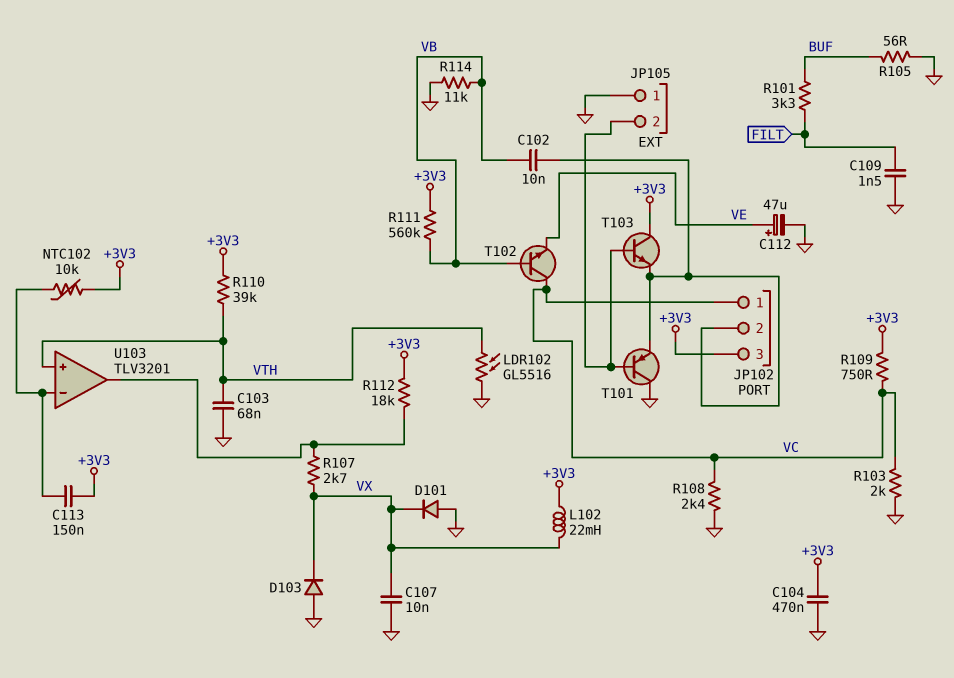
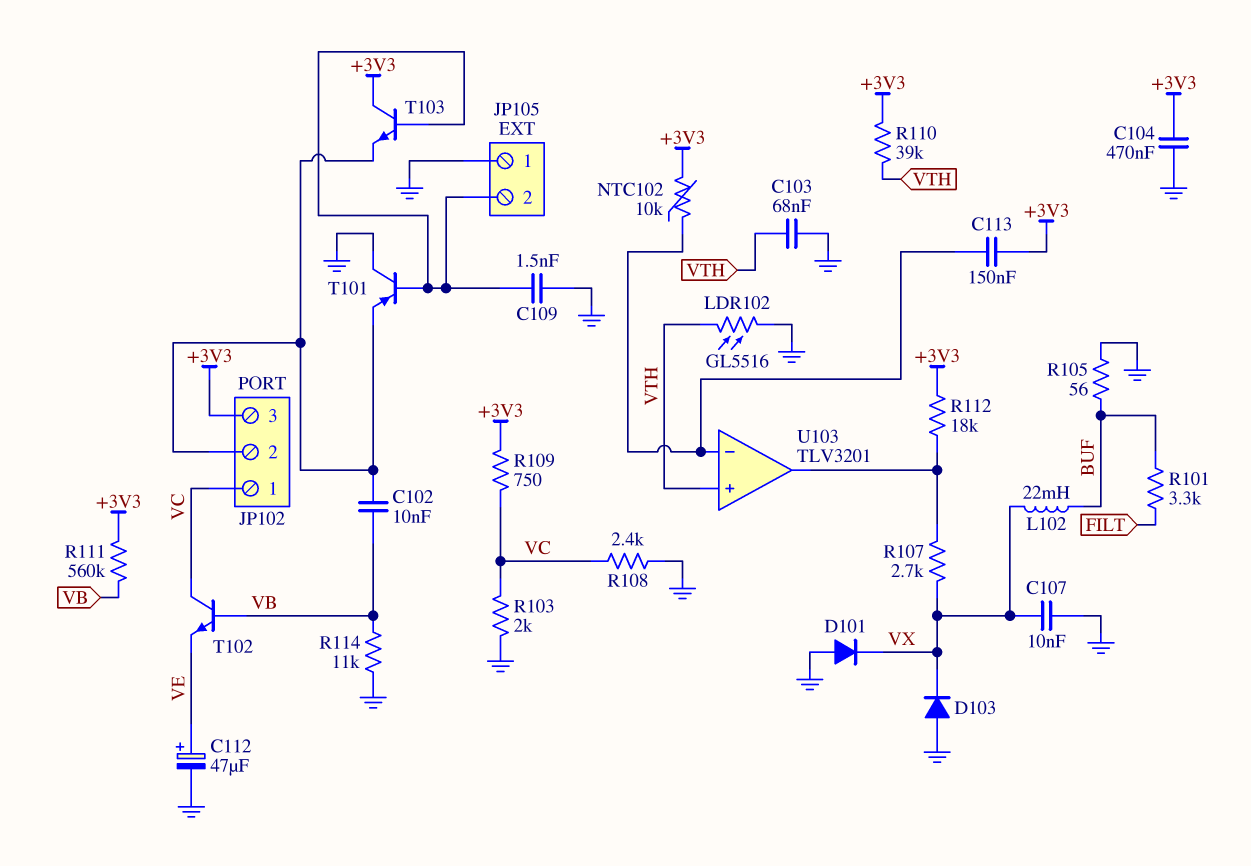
C109: 1.5nF (FILT, GND) -> 1.5nF (GND, JP105/2)
L102: 22mH (+3V3, VX) -> 22mH (BUF, VX)

